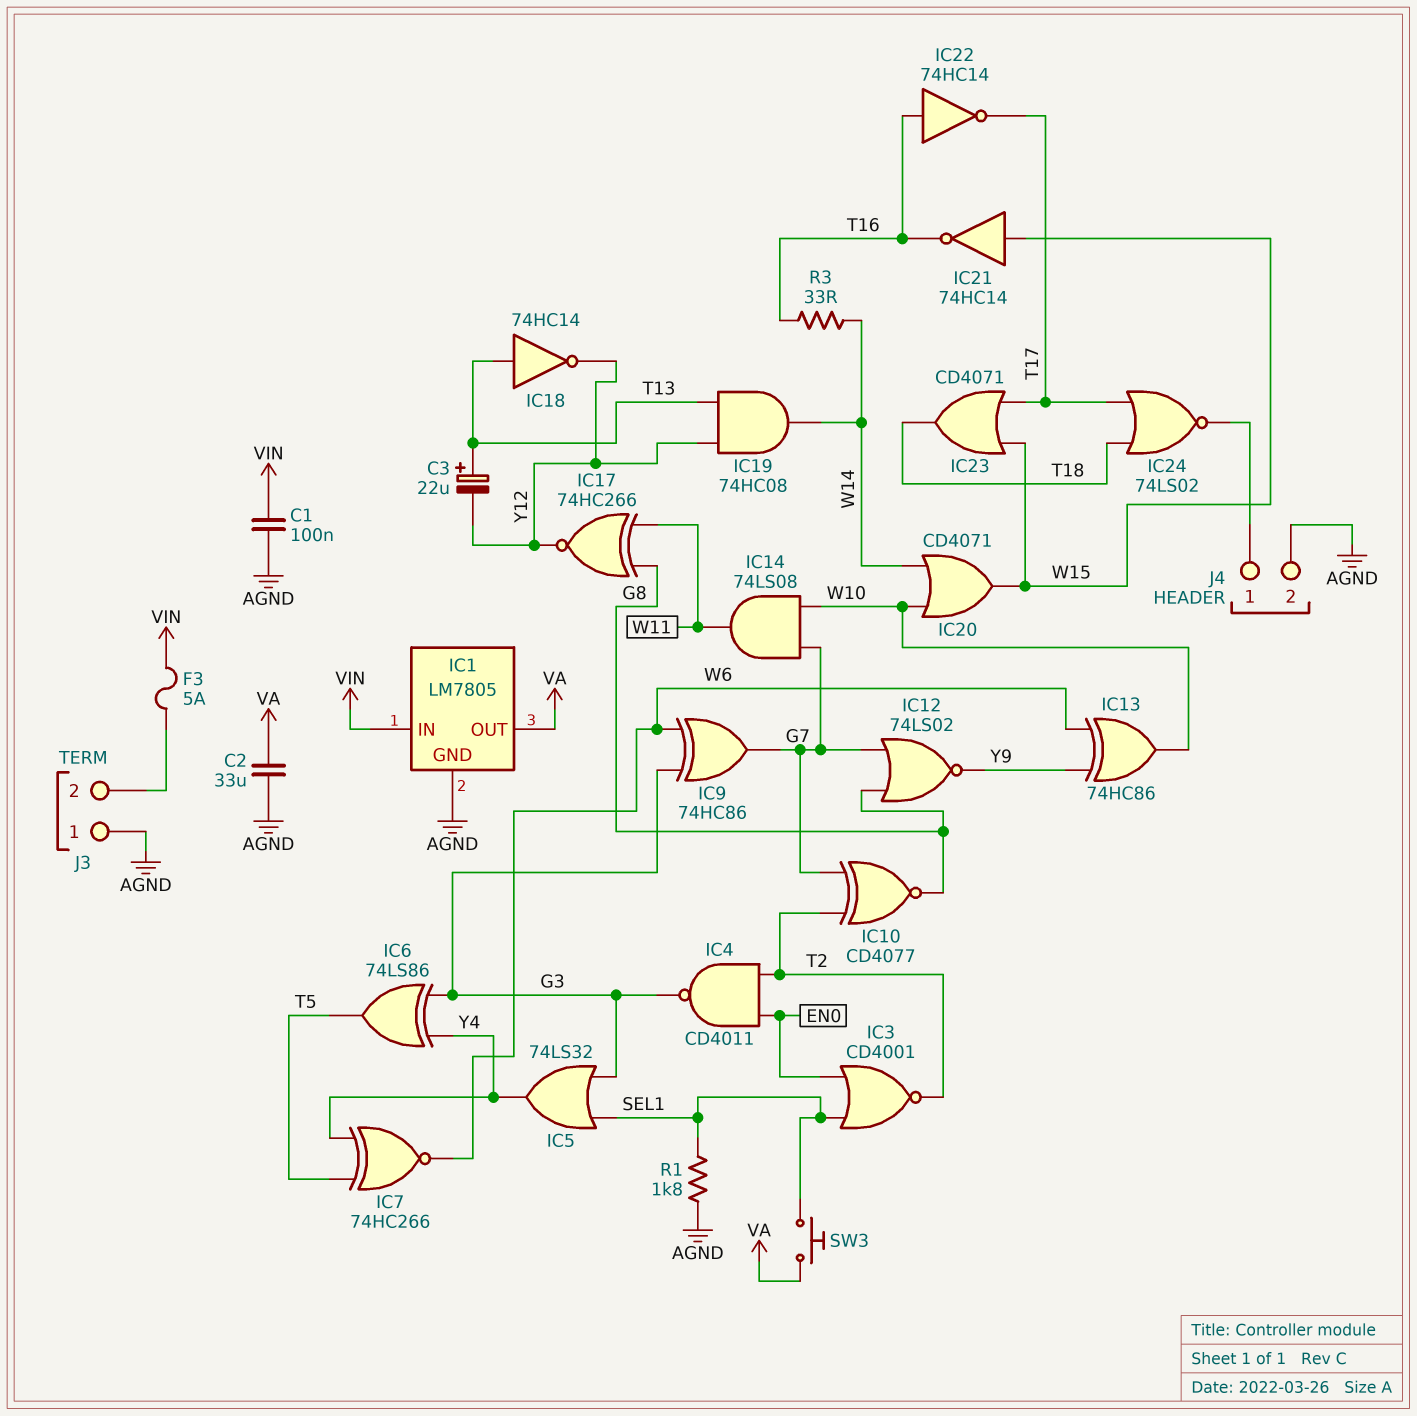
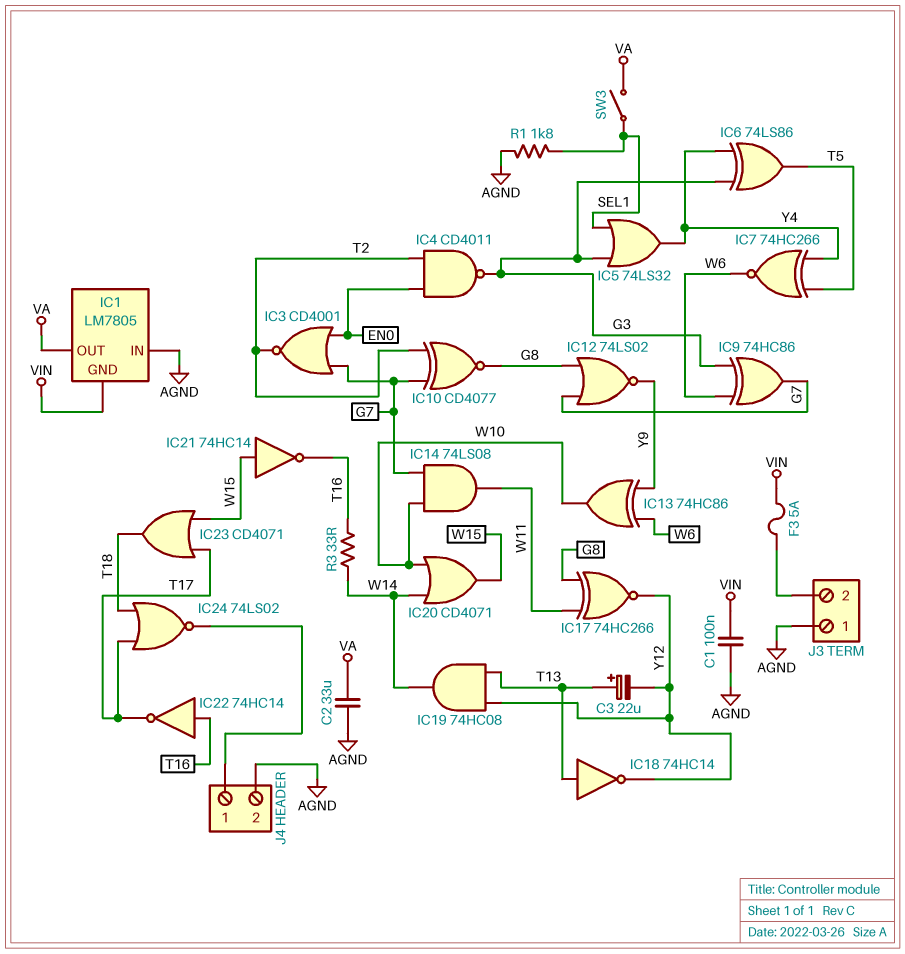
IC1 pin GND: AGND -> VIN
IC1 pin IN: VIN -> AGND
IC3: NOR CD4001 (in EN0, in SEL1, out T2) -> NOR CD4001 (in EN0, in G7, out T2)
SW3: button (SEL1, VA) -> switch (SEL1, VA)

